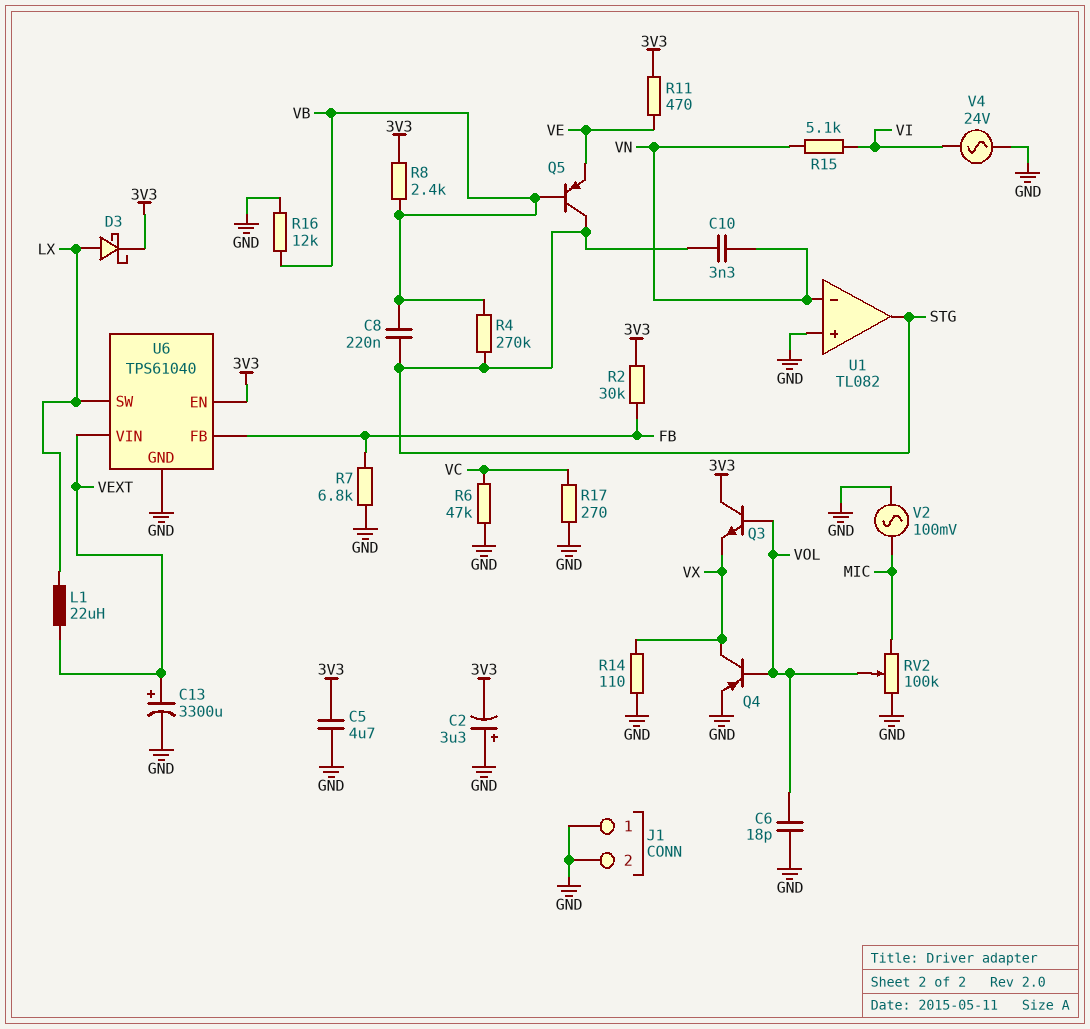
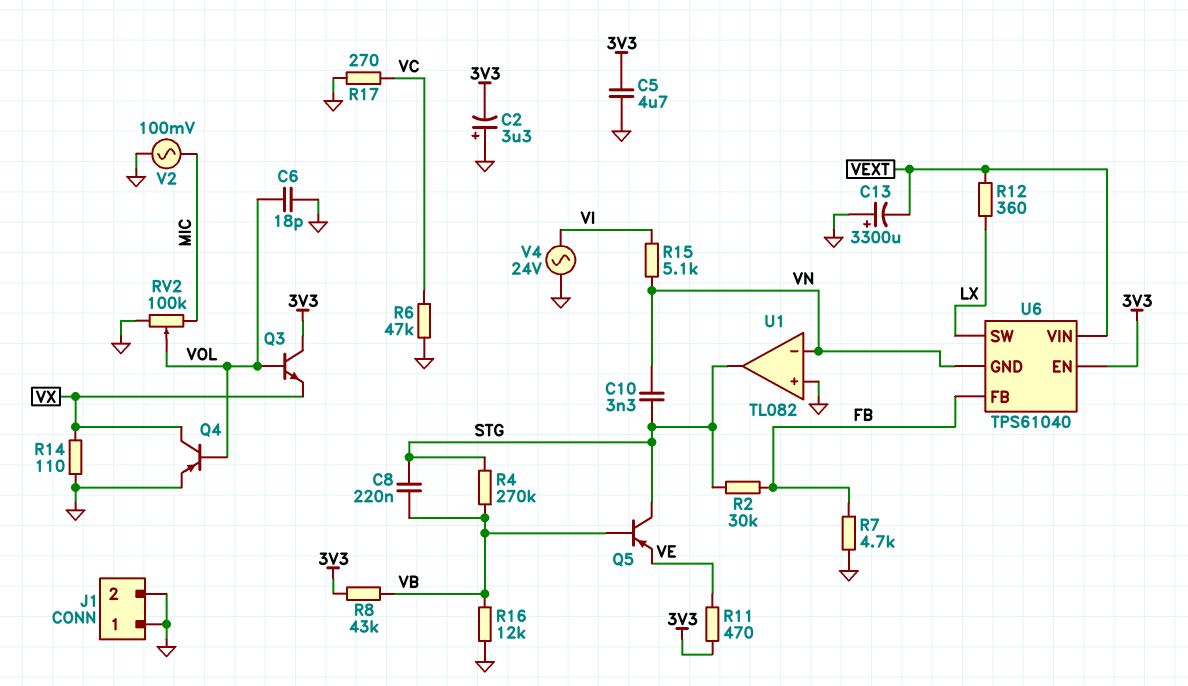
C13: 3300uF (plus VEXT, minus GND) -> 3300uF (plus GND, minus VEXT)
D3: schottky (A LX, K 3V3) -> none
L1: 22uH (LX, VEXT) -> none
R2: 30k (3V3, FB) -> 30k (FB, STG)
R7: 6.8k (FB, GND) -> 4.7k (FB, GND)
R8: 2.4k (3V3, VB) -> 43k (3V3, VB)
R12: none -> 360 (LX, VEXT)
U6 pin GND: GND -> VN

